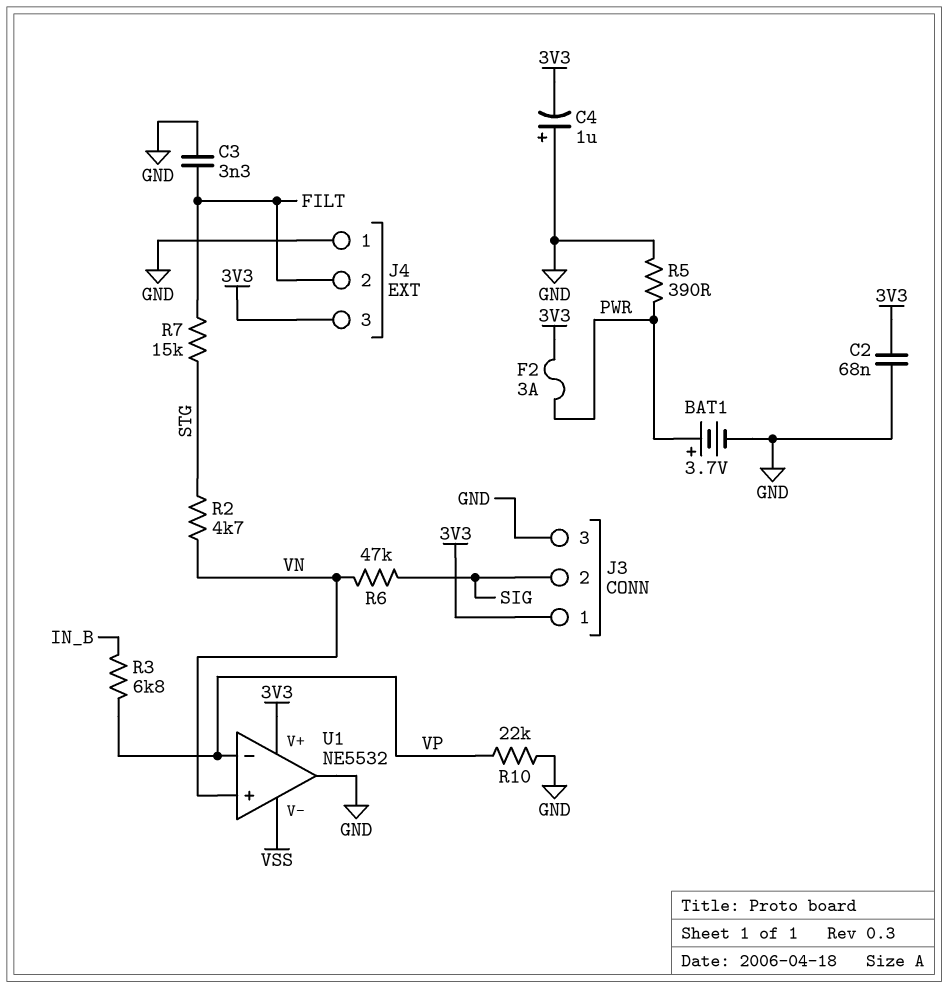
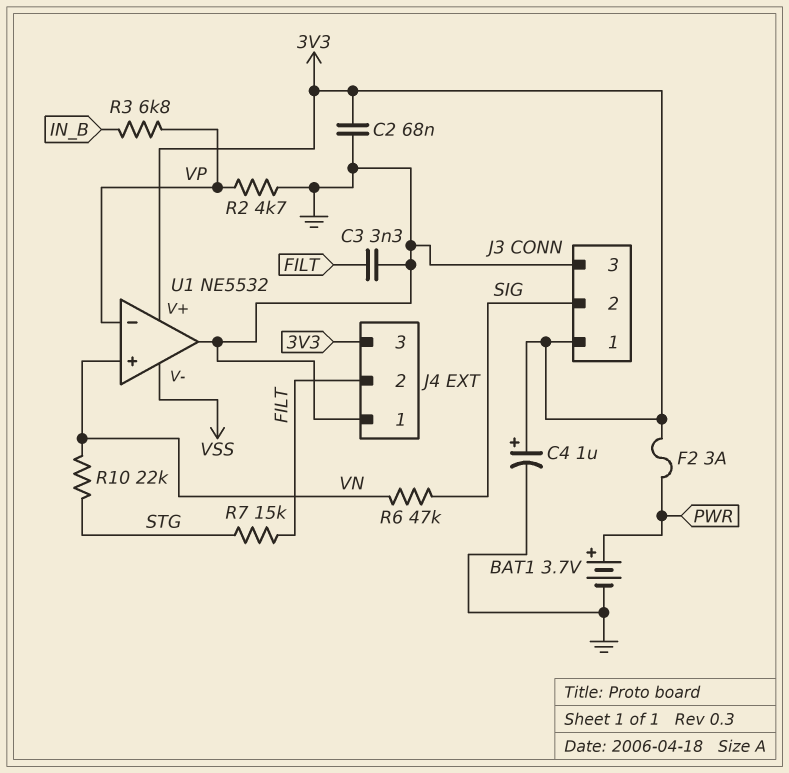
C4: 1uF (plus GND, minus 3V3) -> 1uF (plus 3V3, minus GND)
R2: 4.7k (STG, VN) -> 4.7k (GND, VP)
R5: 390 (GND, PWR) -> none
R10: 22k (GND, VP) -> 22k (STG, VN)

